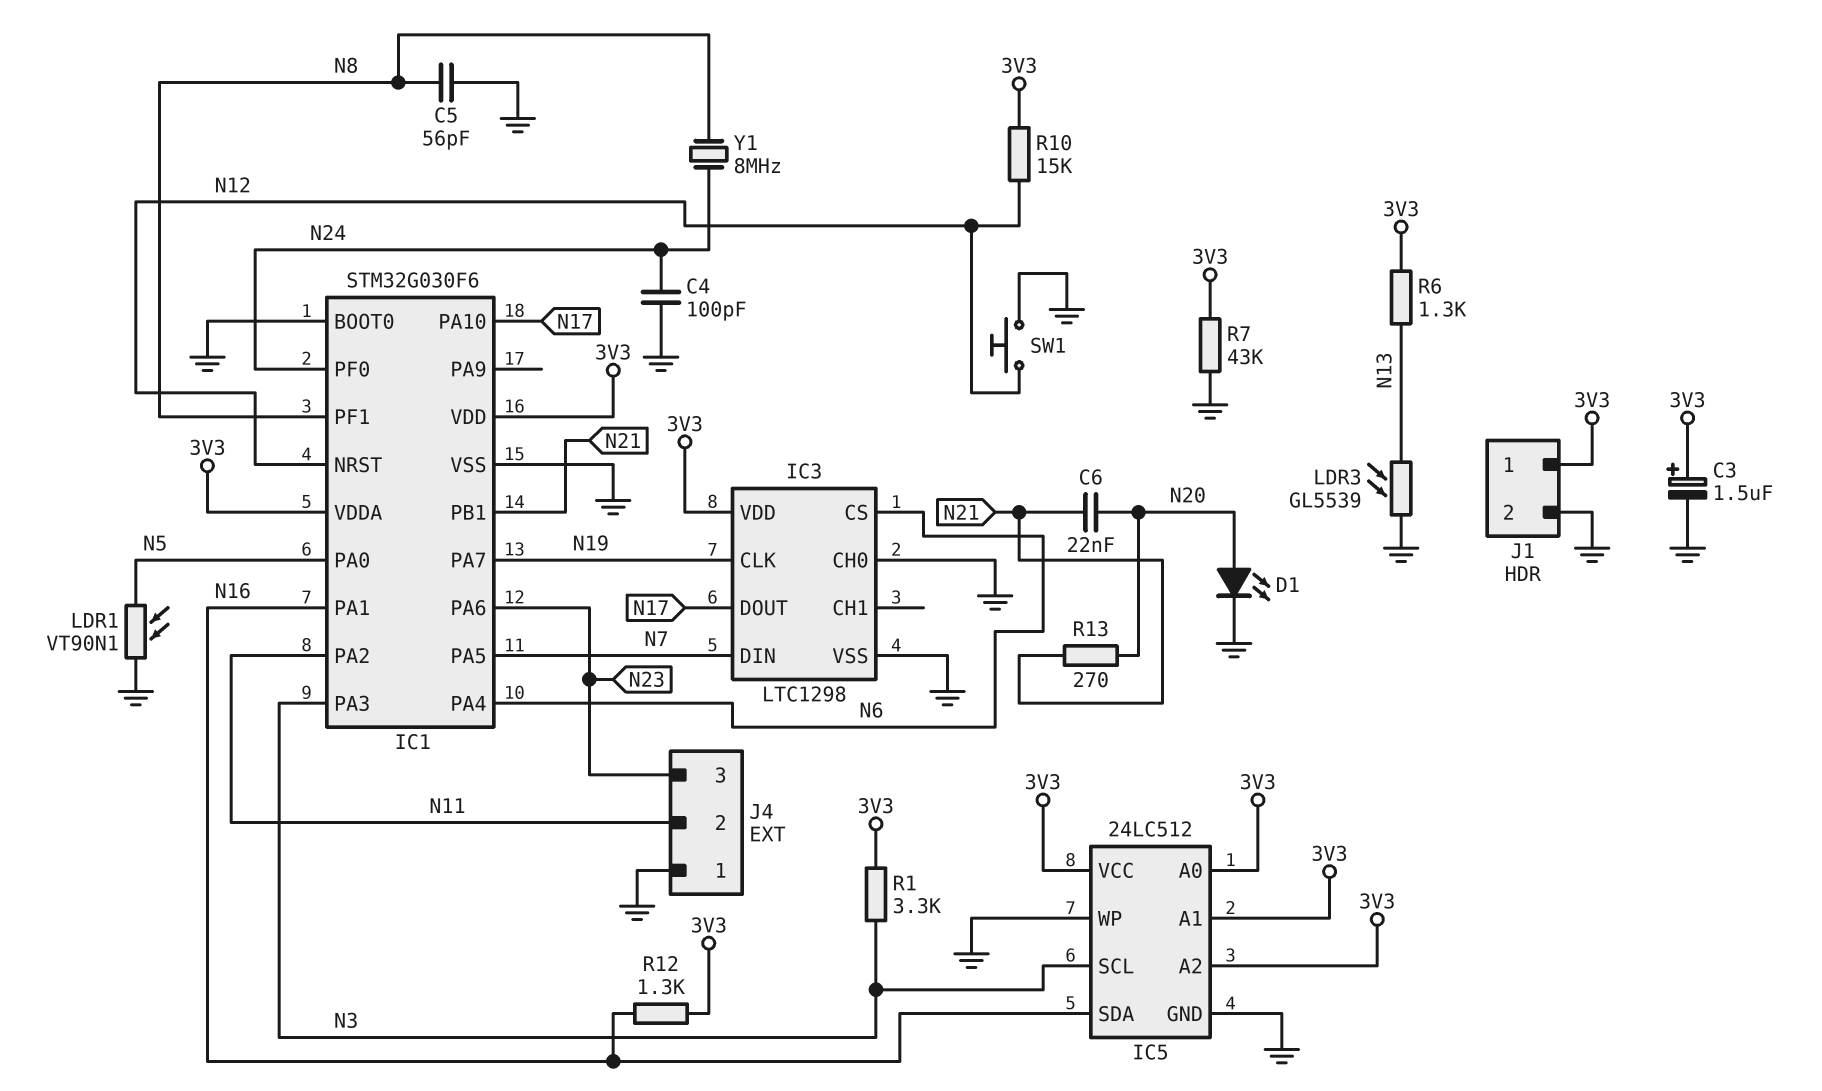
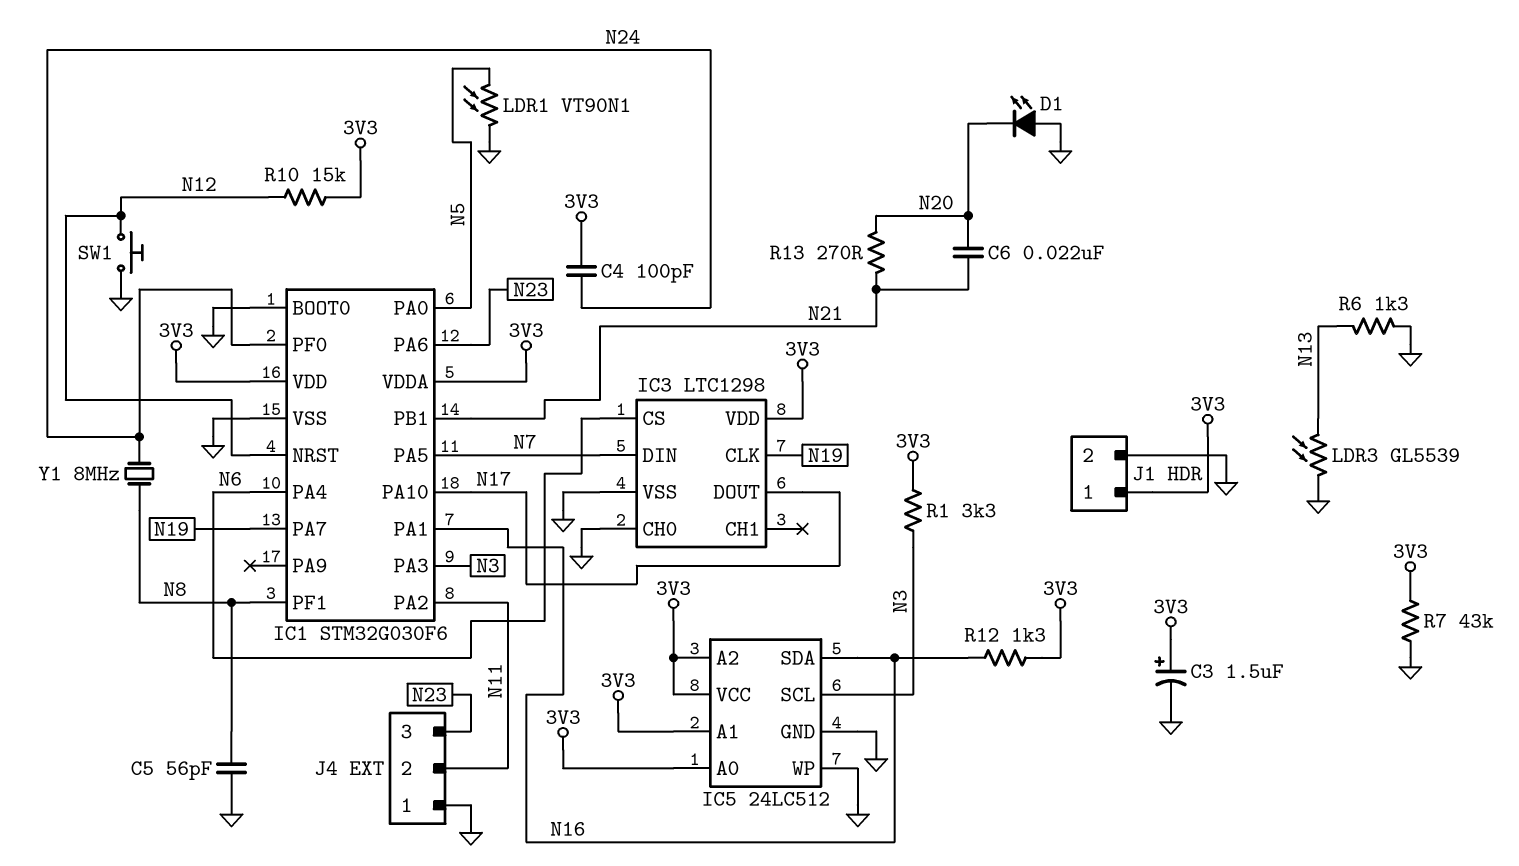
C4: 100pF (GND, N24) -> 100pF (3V3, N24)
D1: LED (A N20, K GND) -> LED (A GND, K N20)
R6: 1.3k (3V3, N13) -> 1.3k (GND, N13)

